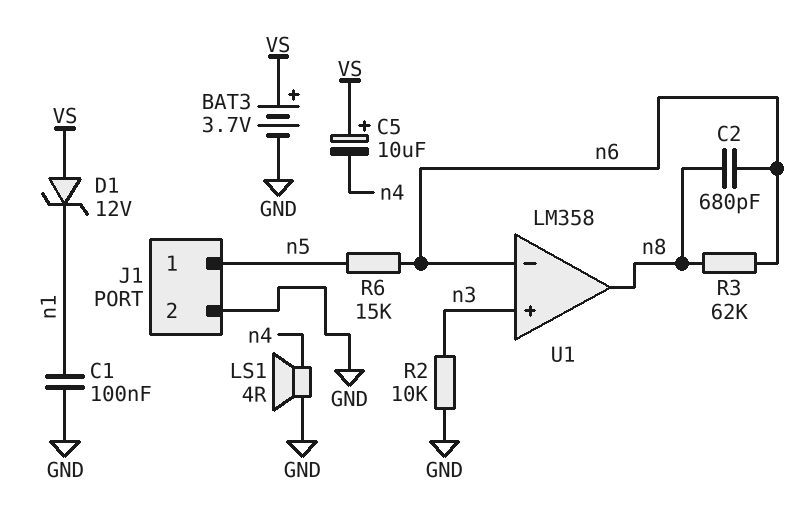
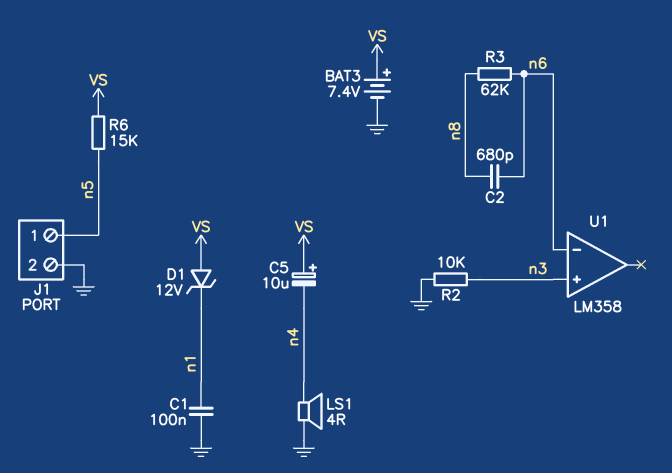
BAT3: 3.7V (plus VS, minus GND) -> 7.4V (plus VS, minus GND)
R6: 15k (n5, n6) -> 15k (VS, n5)
U1 pin out: n8 -> none

